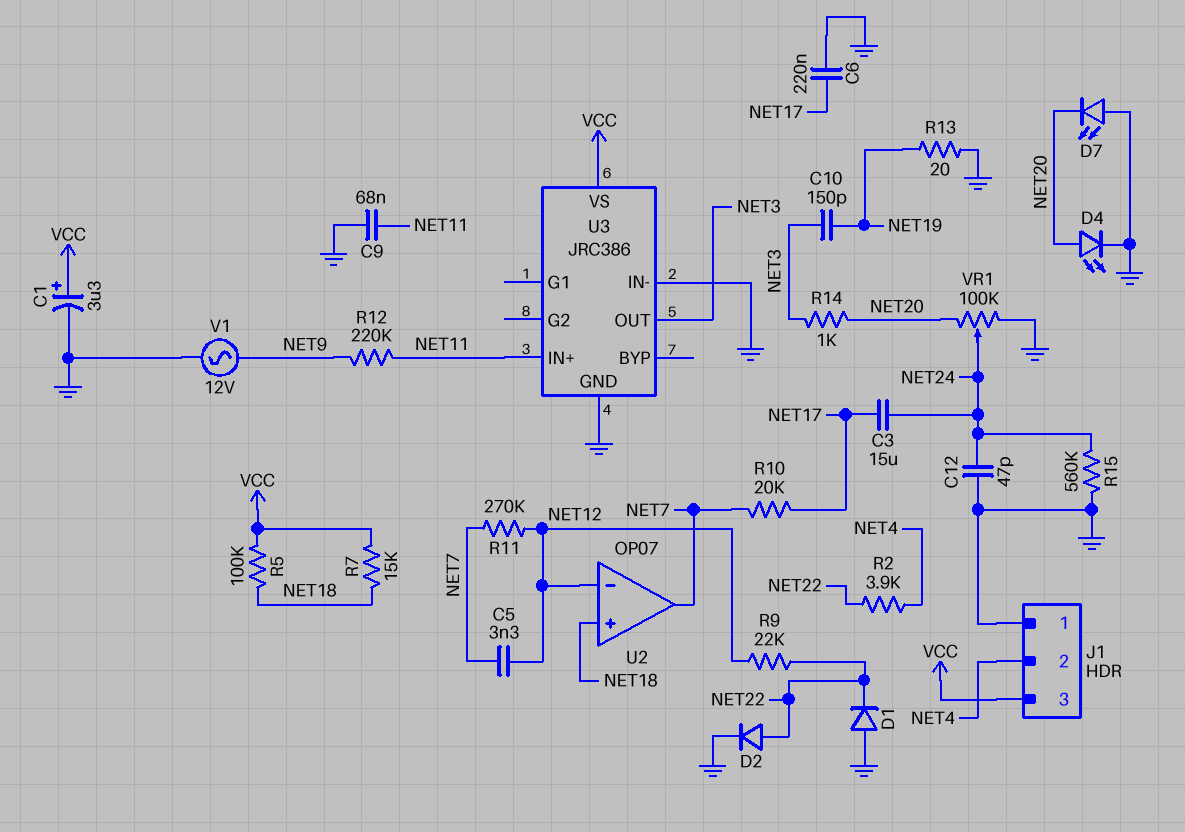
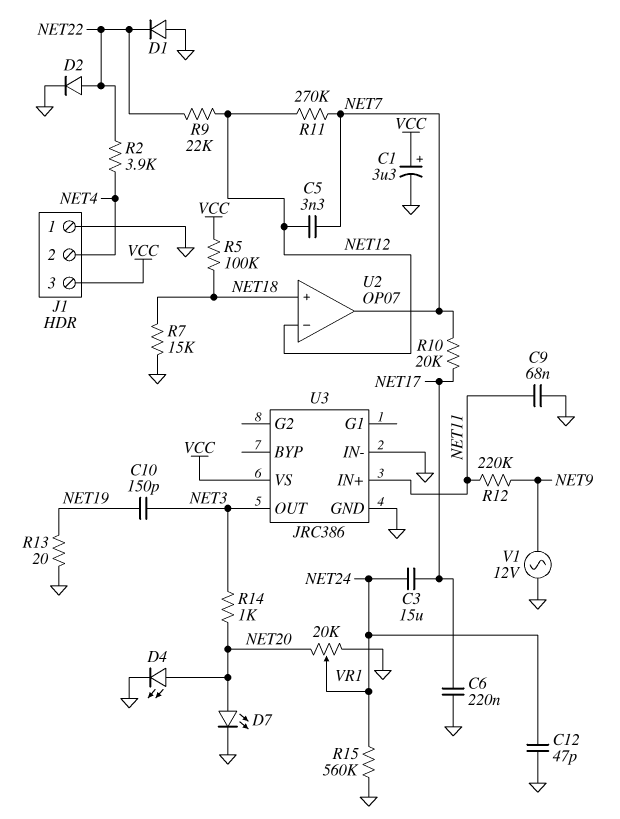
D7: LED (A GND, K NET20) -> LED (A NET20, K GND)
R7: 15k (NET18, VCC) -> 15k (GND, NET18)
VR1: 100k (GND, NET20, wiper NET24) -> 20k (GND, NET20, wiper NET24)

